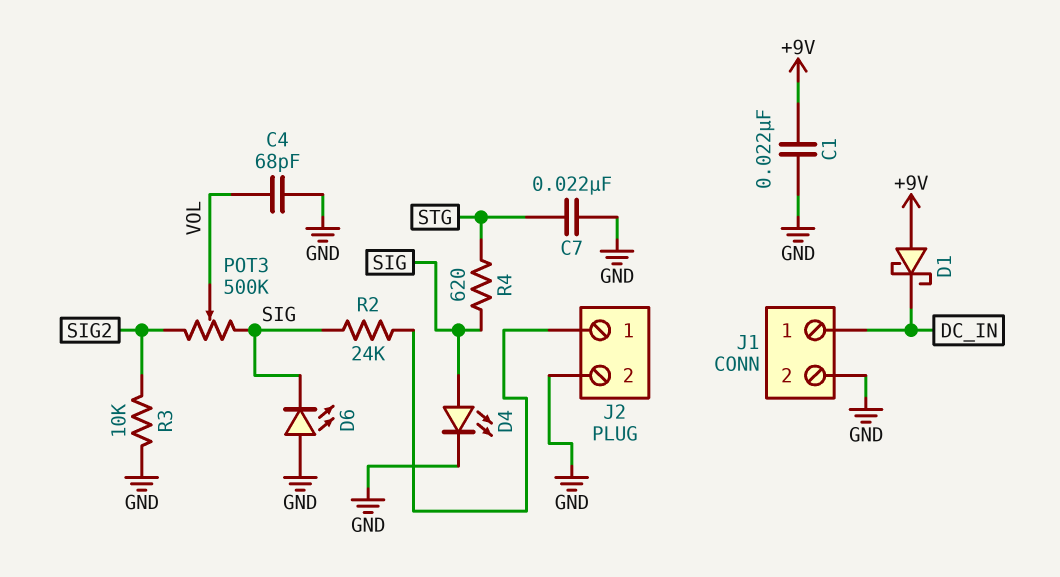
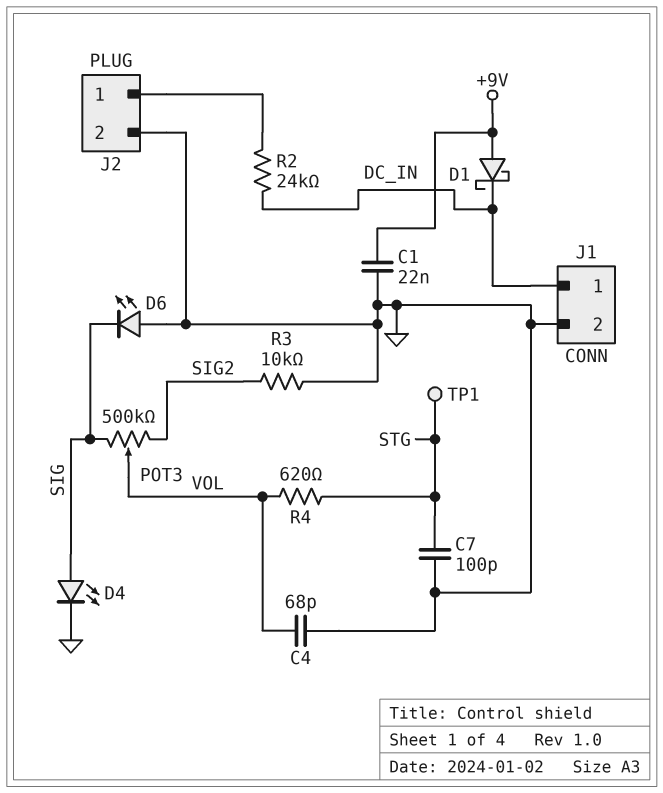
C7: 22nF (GND, STG) -> 100pF (GND, STG)
R2: 24k (J2/1, SIG) -> 24k (DC_IN, J2/1)
R4: 620 (SIG, STG) -> 620 (STG, VOL)
TP1: none -> test point (STG)

